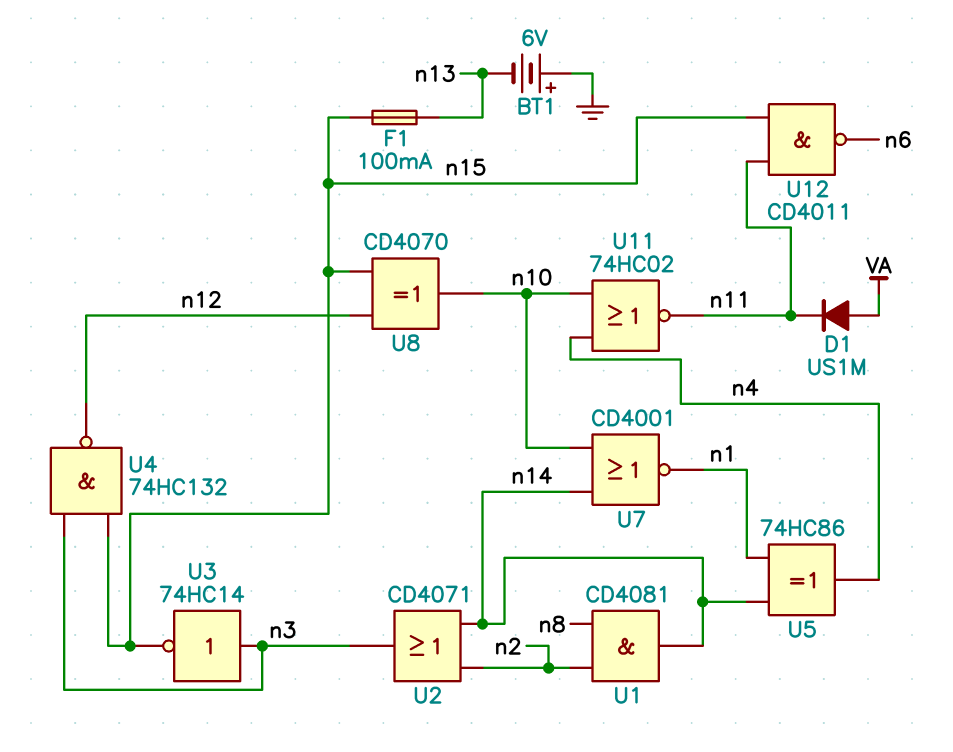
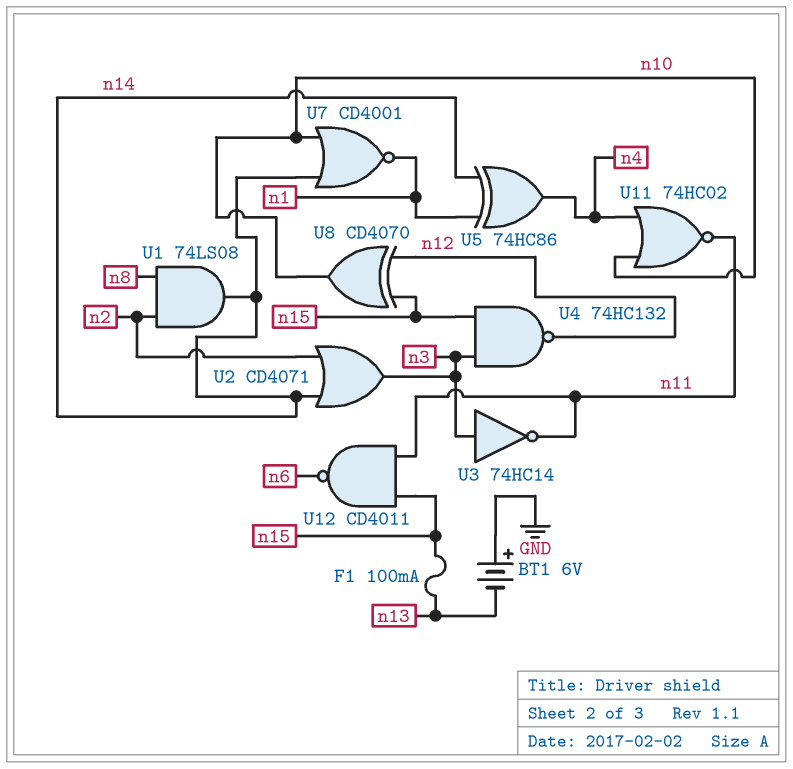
D1: diode US1M (A VA, K n11) -> none
U1: AND CD4081 (in n2, in n8, out n14) -> AND 74LS08 (in n2, in n8, out n14)
U3: NOT 74HC14 (in n3, out n15) -> NOT 74HC14 (in n3, out n11)

